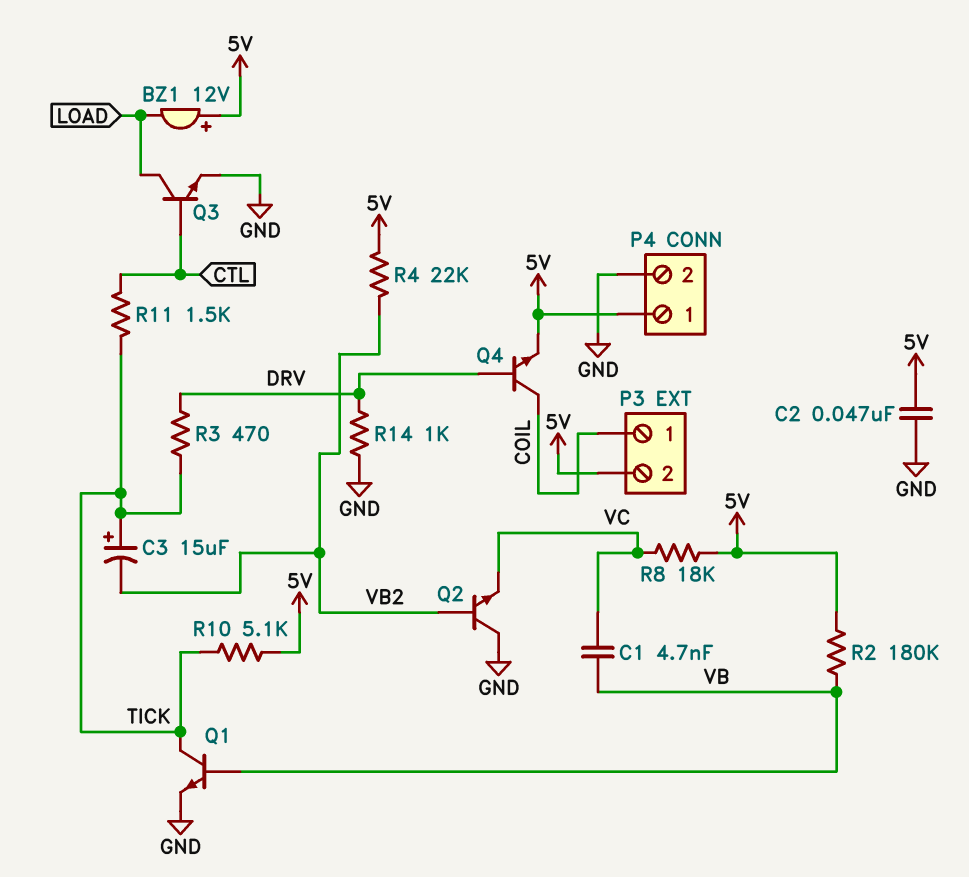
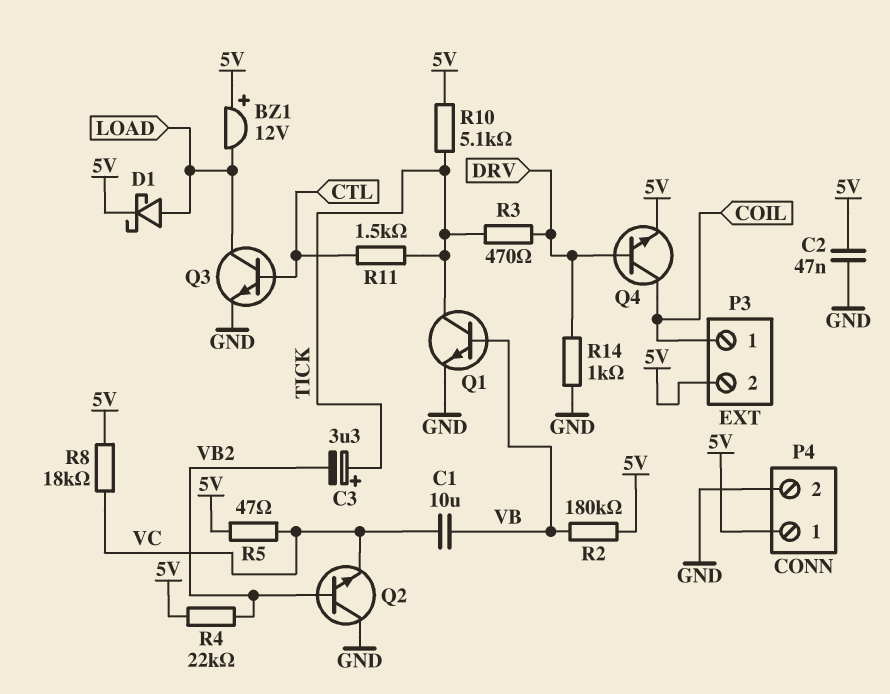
C1: 4.7nF (VB, VC) -> 10uF (VB, VC)
C3: 15uF (plus TICK, minus VB2) -> 3.3uF (plus TICK, minus VB2)
D1: none -> schottky (A LOAD, K 5V)
R5: none -> 47 (5V, VC)

